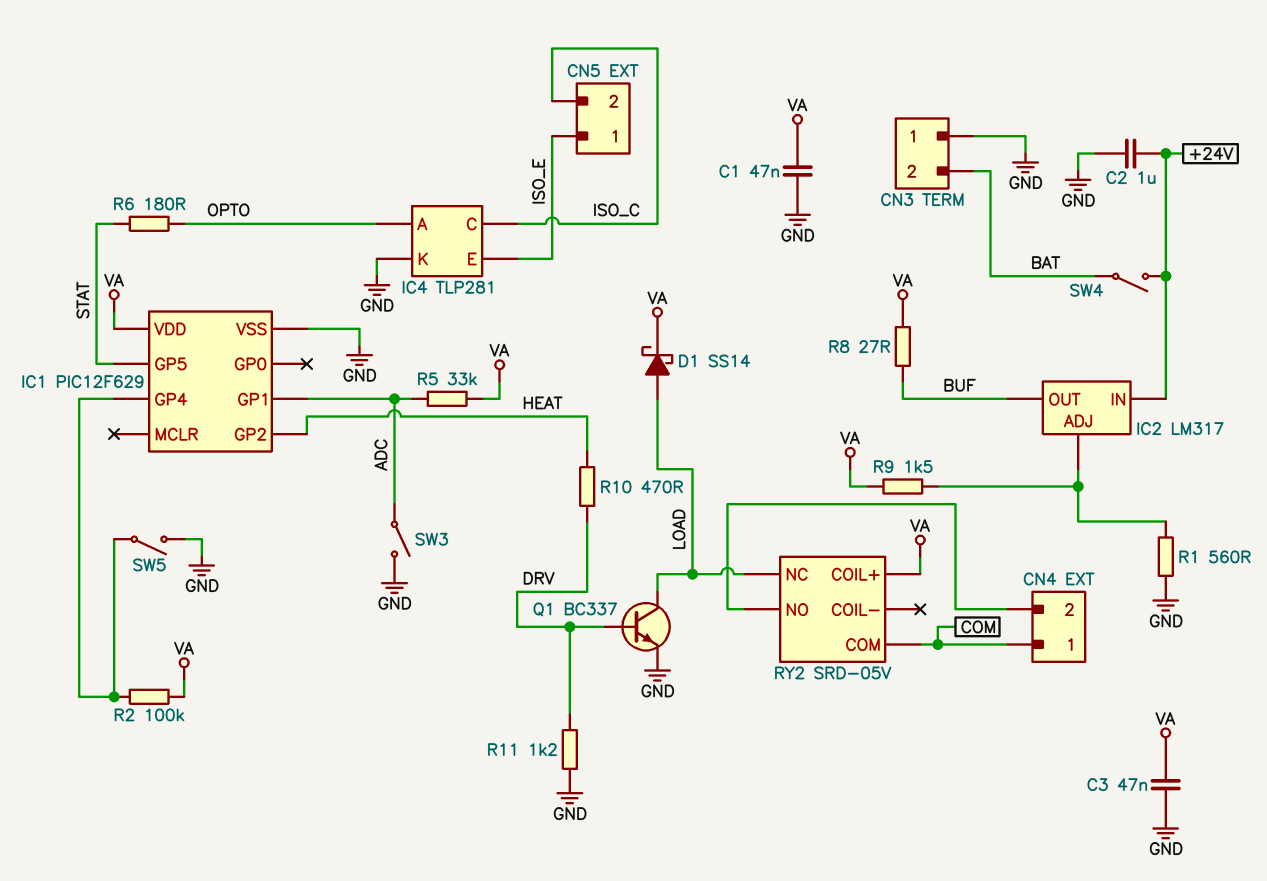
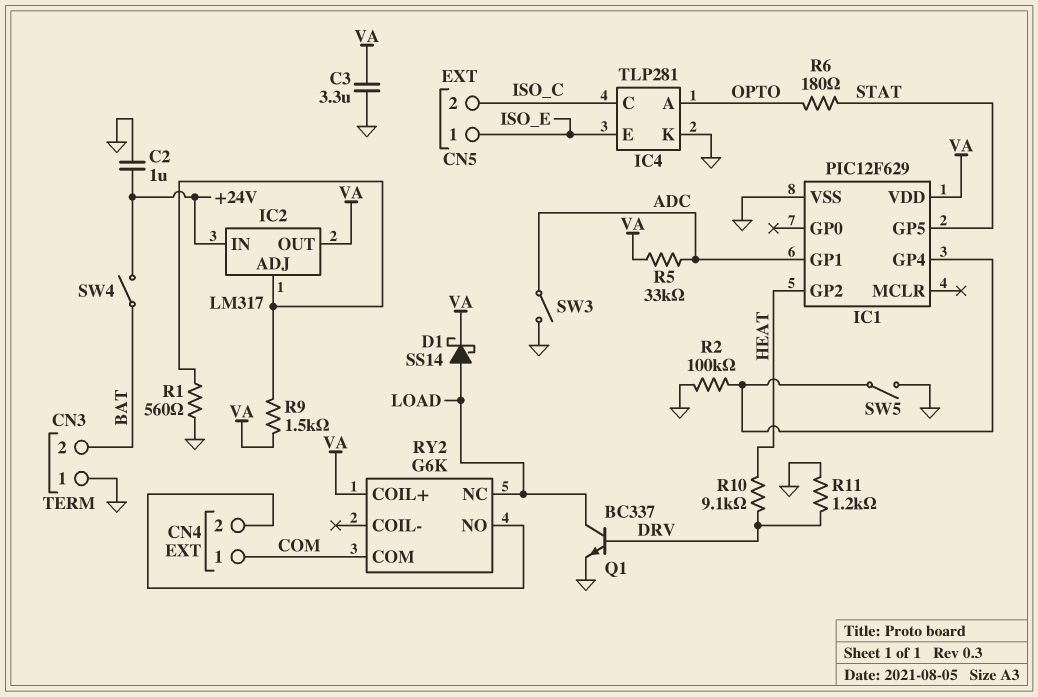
C1: 47nF (GND, VA) -> none
C3: 47nF (GND, VA) -> 3.3uF (GND, VA)
IC2 pin OUT: BUF -> VA
R2: 100k (IC1/GP4, VA) -> 100k (GND, IC1/GP4)
R8: 27 (BUF, VA) -> none
R10: 470 (DRV, HEAT) -> 9.1k (DRV, HEAT)
RY2: SRD-05V -> G6K

